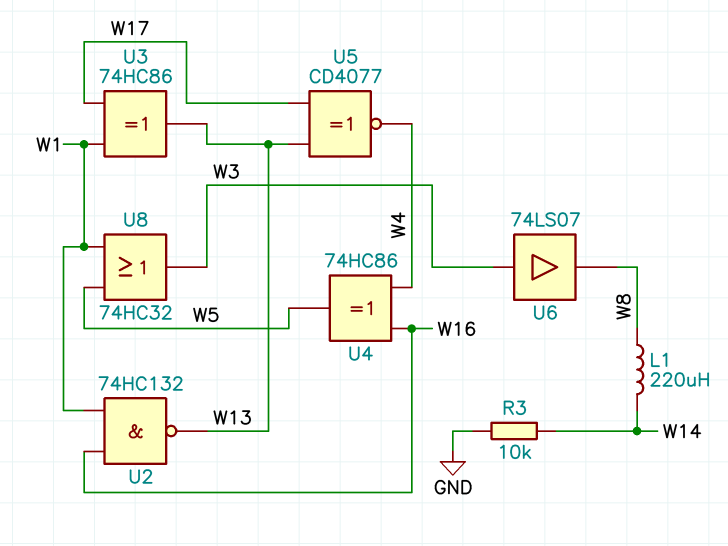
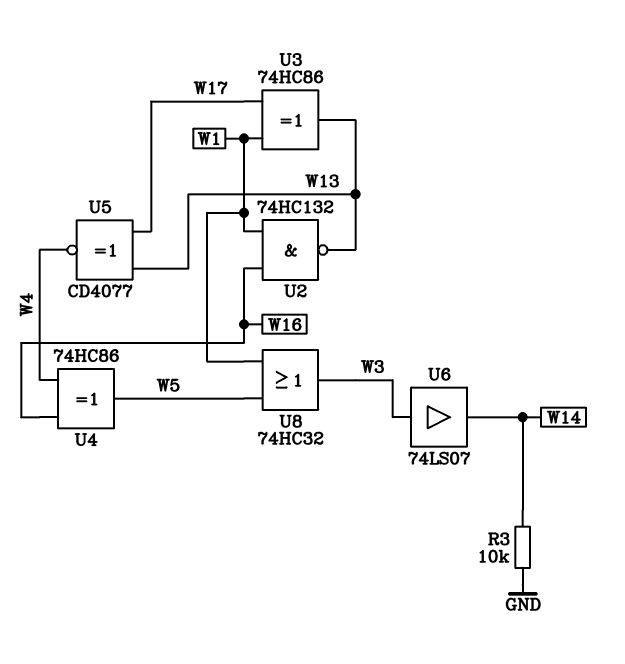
L1: 220uH (W8, W14) -> none
U6: buffer 74LS07 (in W3, out W8) -> buffer 74LS07 (in W3, out W14)

